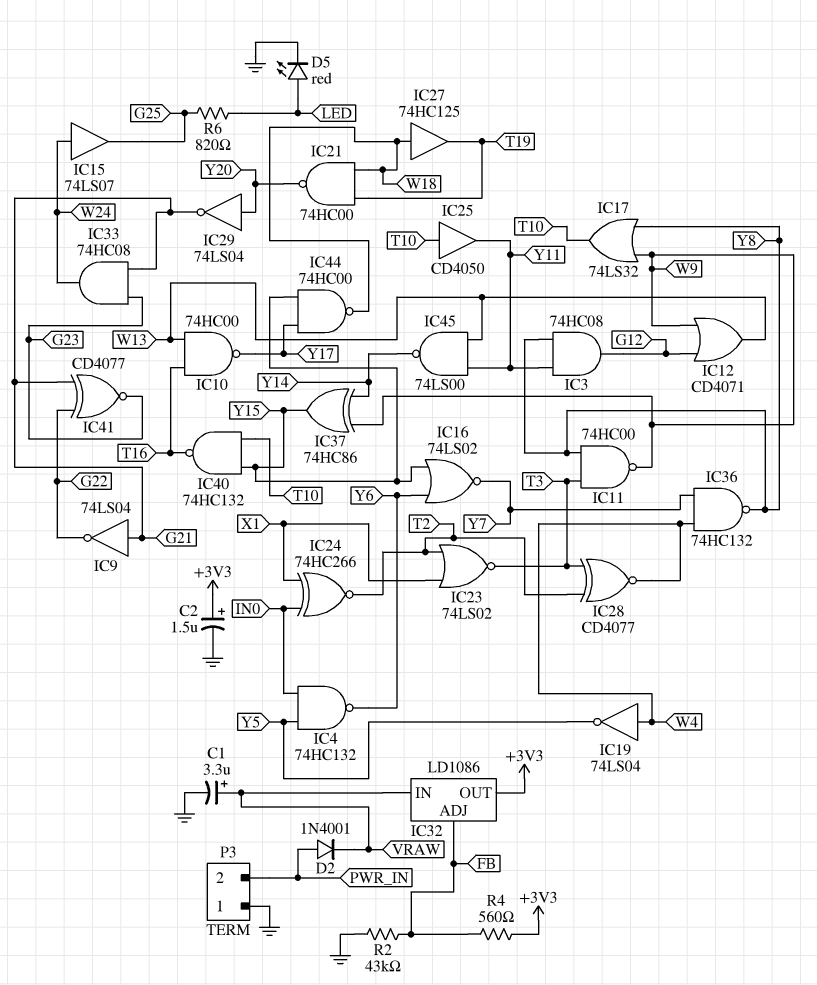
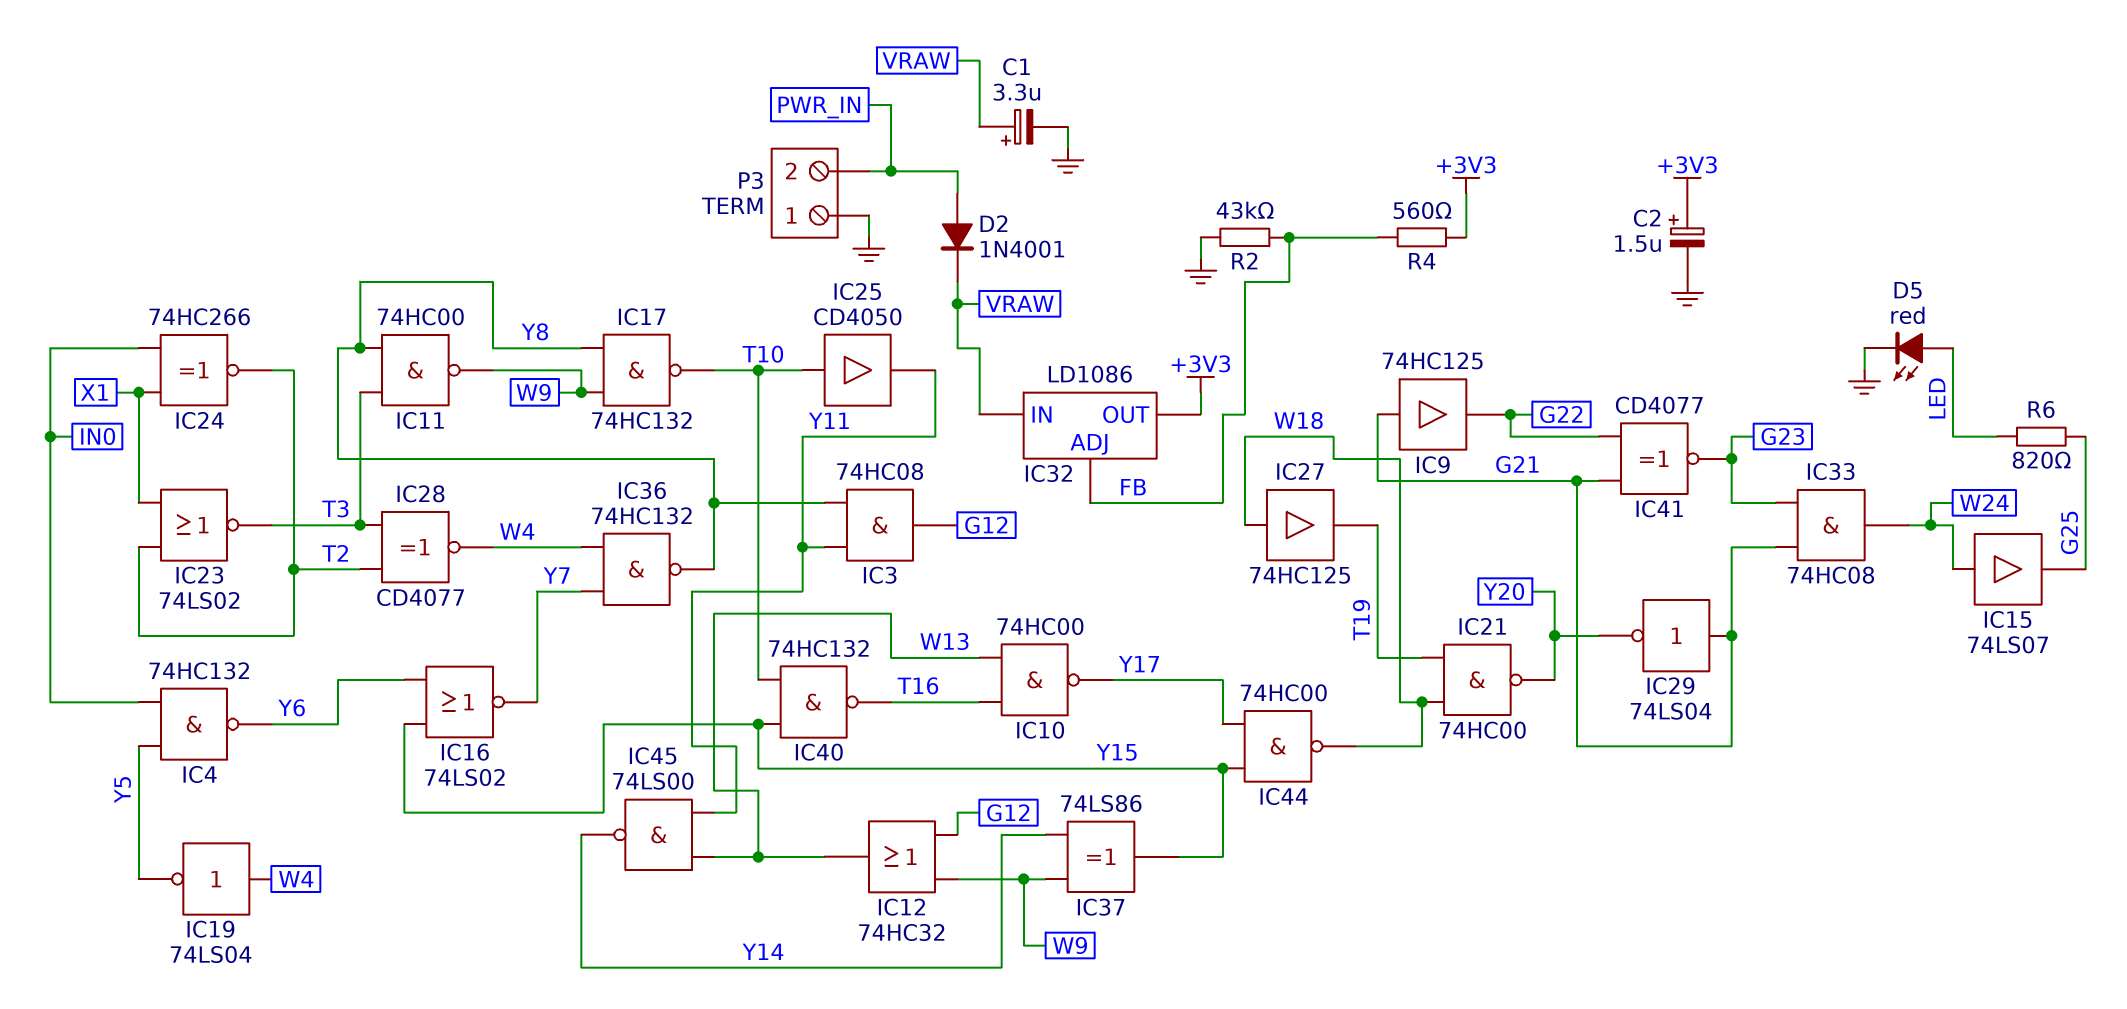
IC9: NOT 74LS04 (in G21, out G22) -> buffer 74HC125 (in G21, out G22)
IC12: OR CD4071 (in G12, in W9, out W13) -> OR 74HC32 (in G12, in W9, out W13)
IC17: OR 74LS32 (in W9, in Y8, out T10) -> NAND 74HC132 (in W9, in Y8, out T10)
IC29: NOT 74LS04 (in Y20, out G21) -> NOT 74LS04 (in G21, out Y20)
IC37: XOR 74HC86 (in W9, in Y14, out Y15) -> XOR 74LS86 (in W9, in Y14, out Y15)

